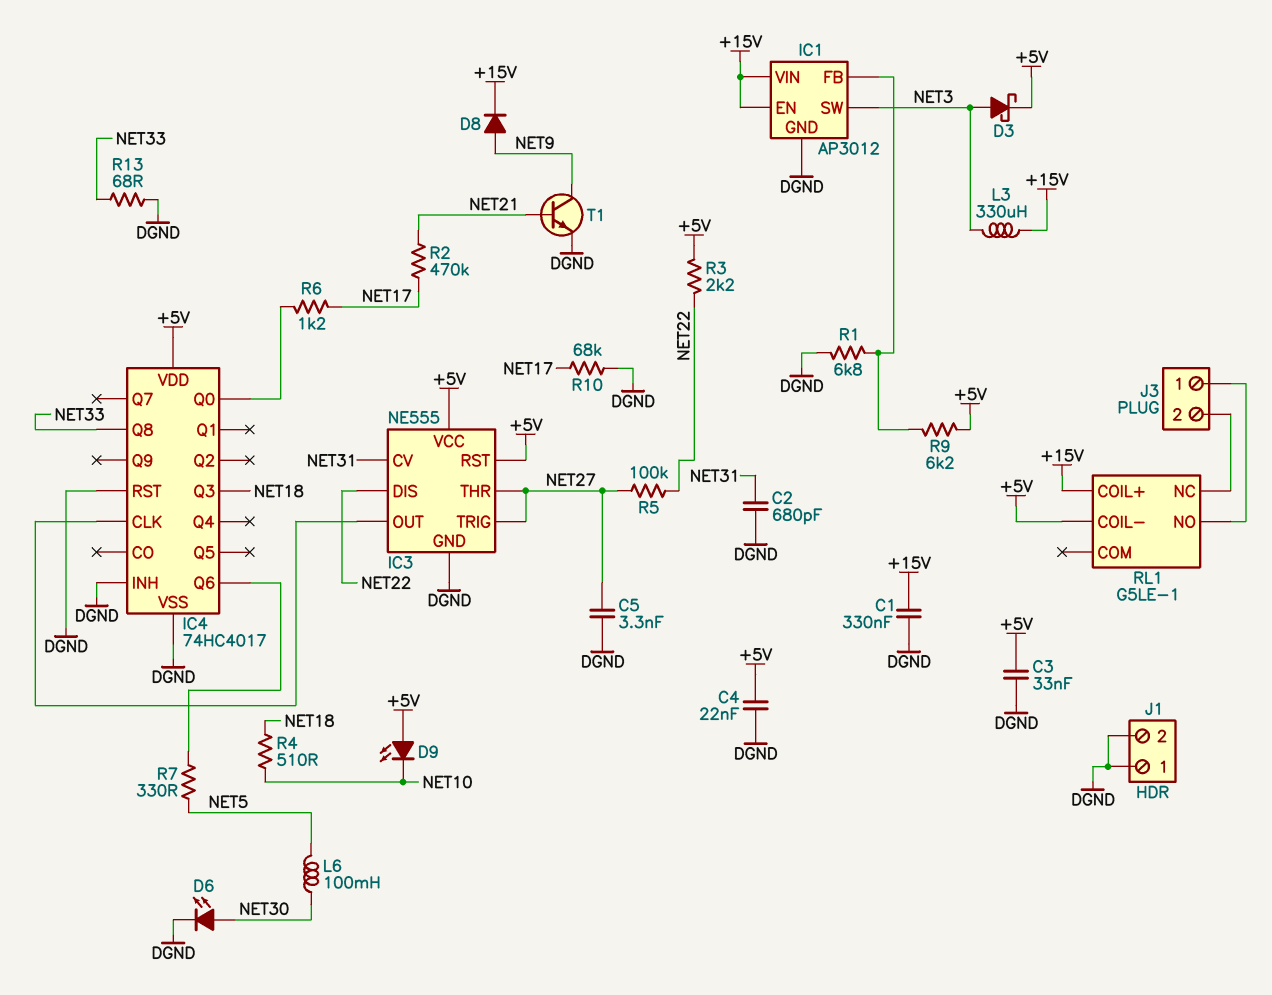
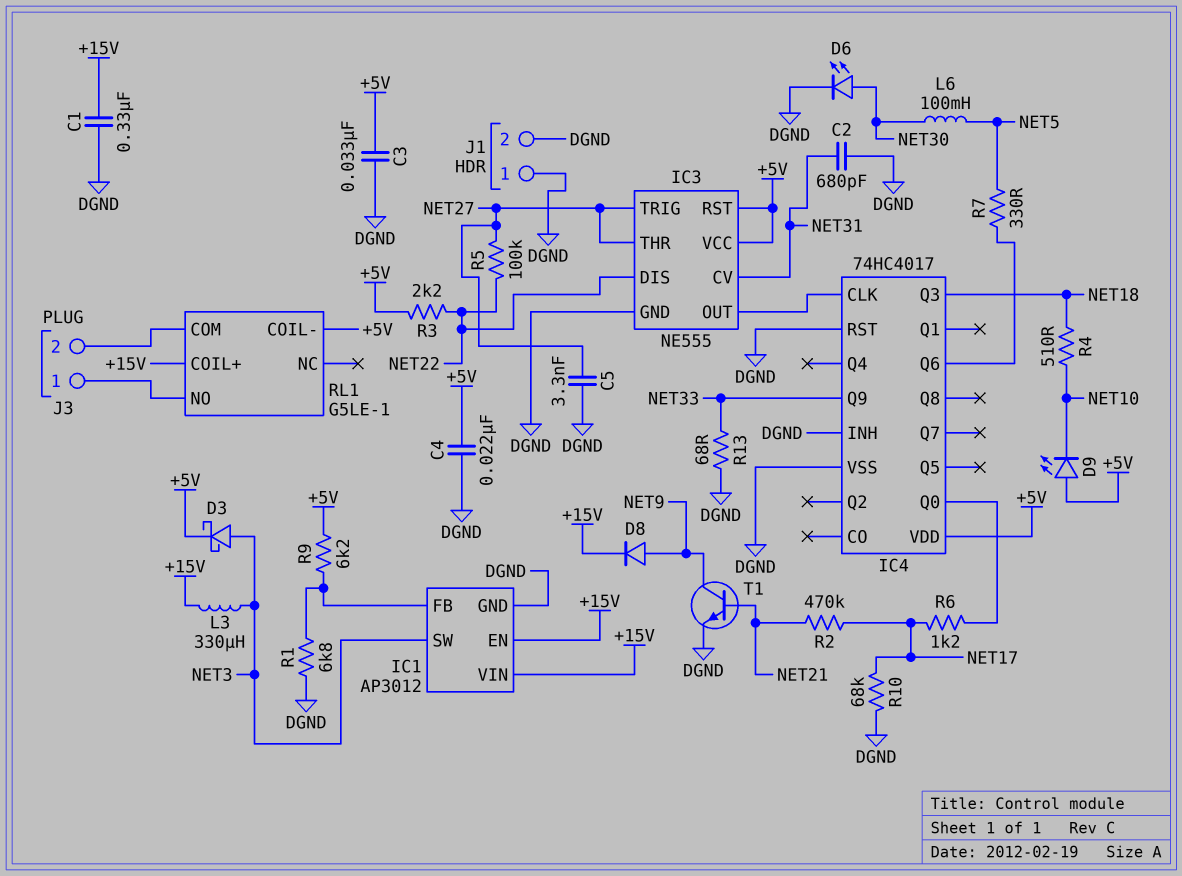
IC4 pin Q8: NET33 -> none
IC4 pin Q9: none -> NET33
RL1 pin COM: none -> J3/2
RL1 pin NC: J3/2 -> none

